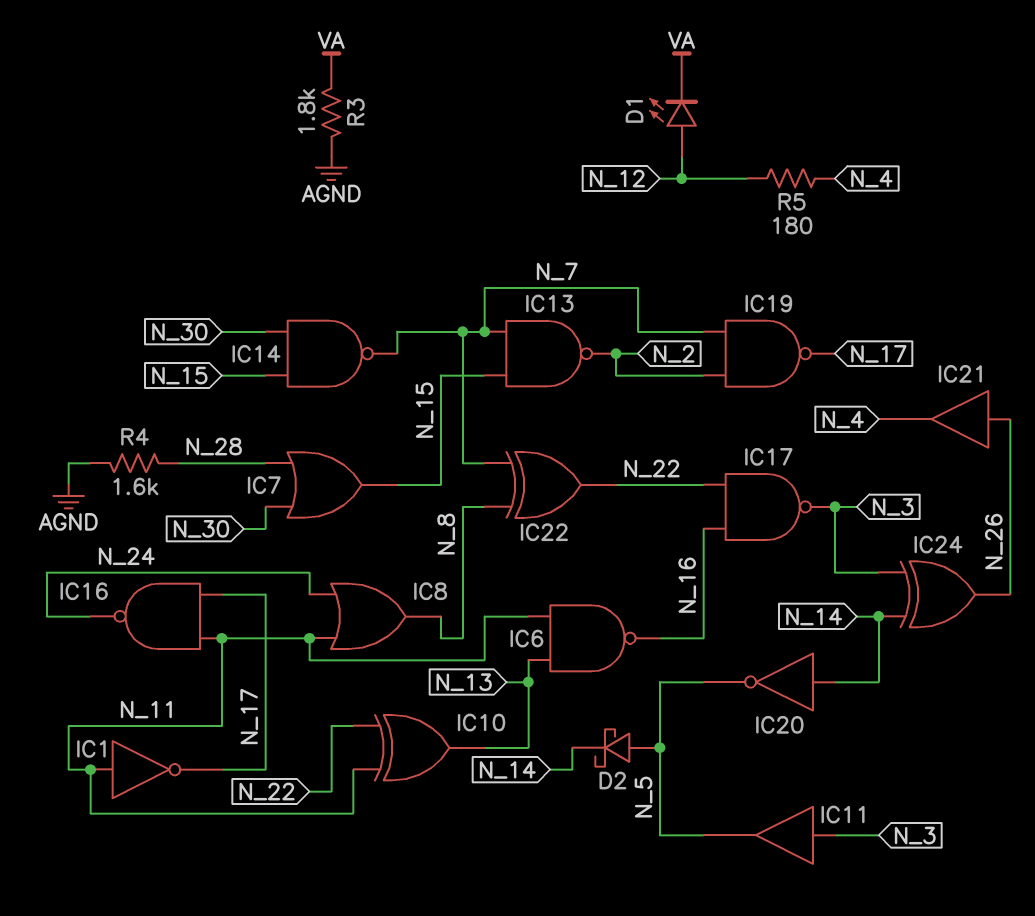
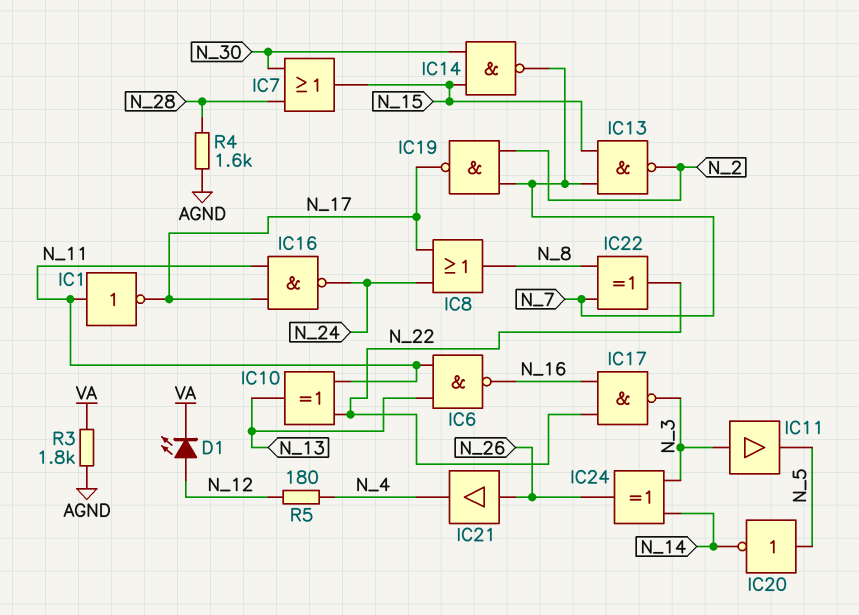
D2: schottky (A N_5, K N_14) -> none
IC8: OR (in N_11, in N_24, out N_8) -> OR (in N_17, in N_24, out N_8)
IC20: NOT (in N_14, out N_5) -> NOT (in N_5, out N_14)

